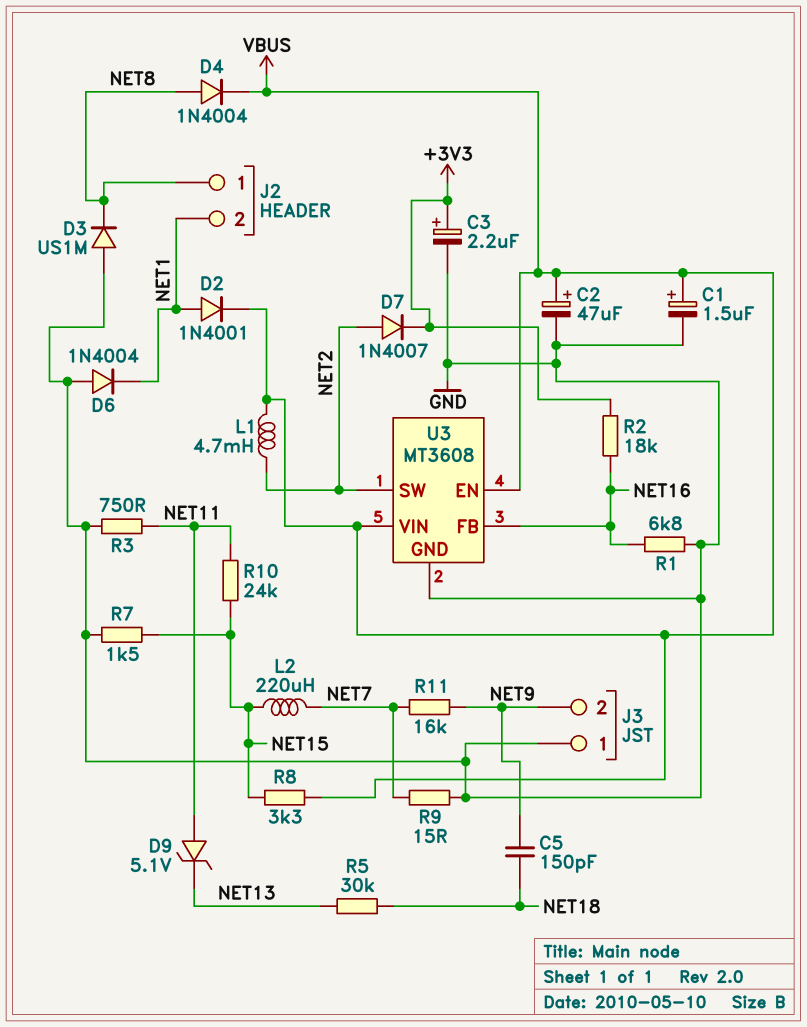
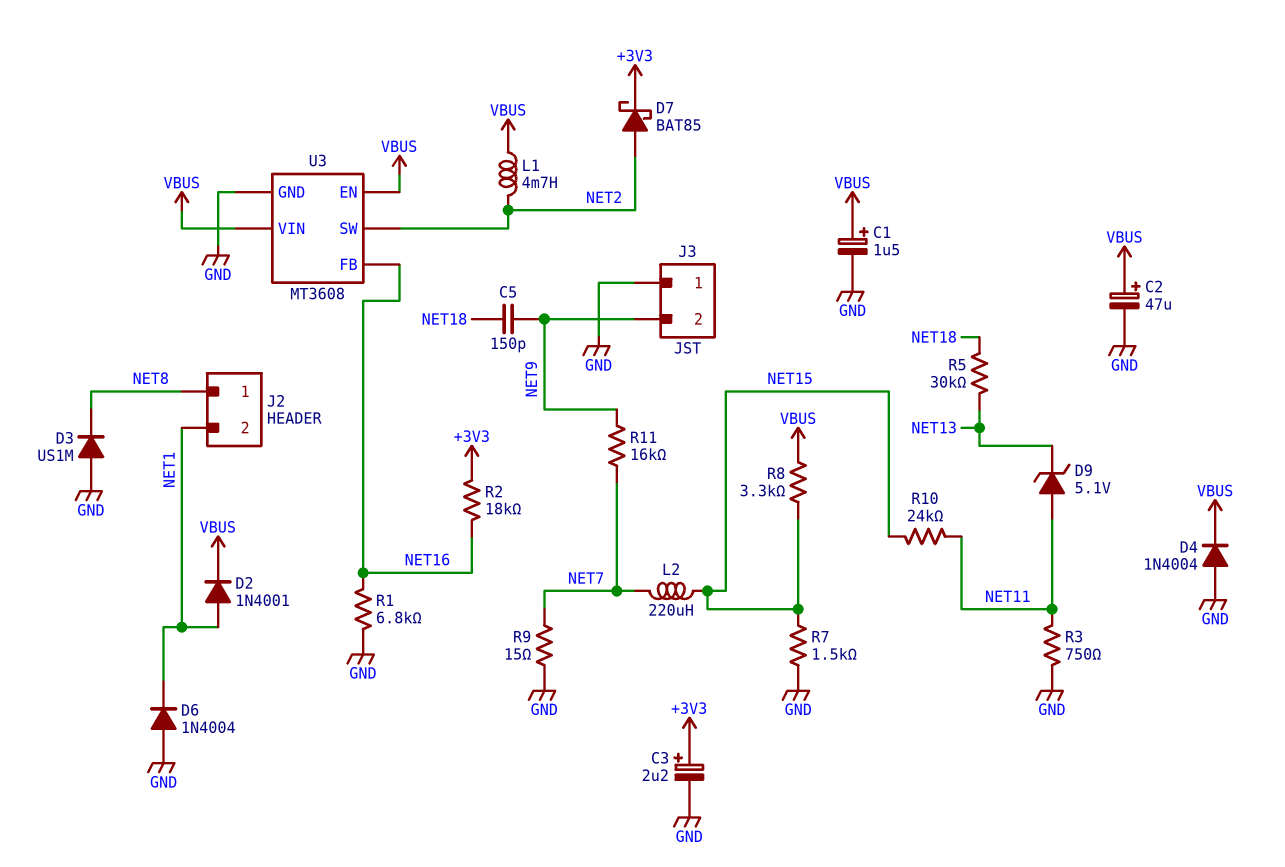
D4: diode 1N4004 (A NET8, K VBUS) -> diode 1N4004 (A GND, K VBUS)
D7: diode 1N4007 (A NET2, K +3V3) -> schottky BAT85 (A NET2, K +3V3)

